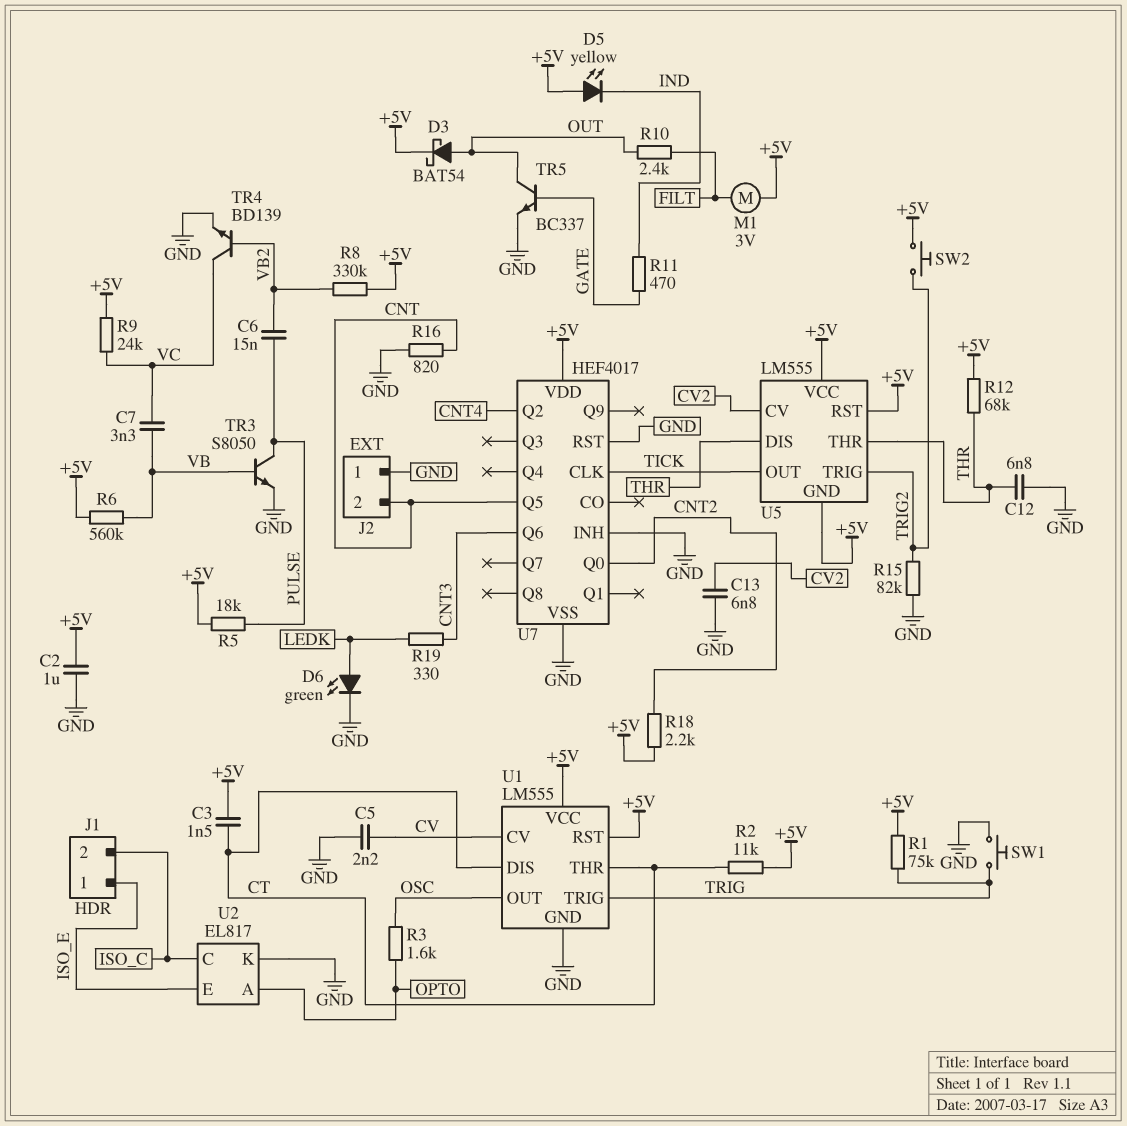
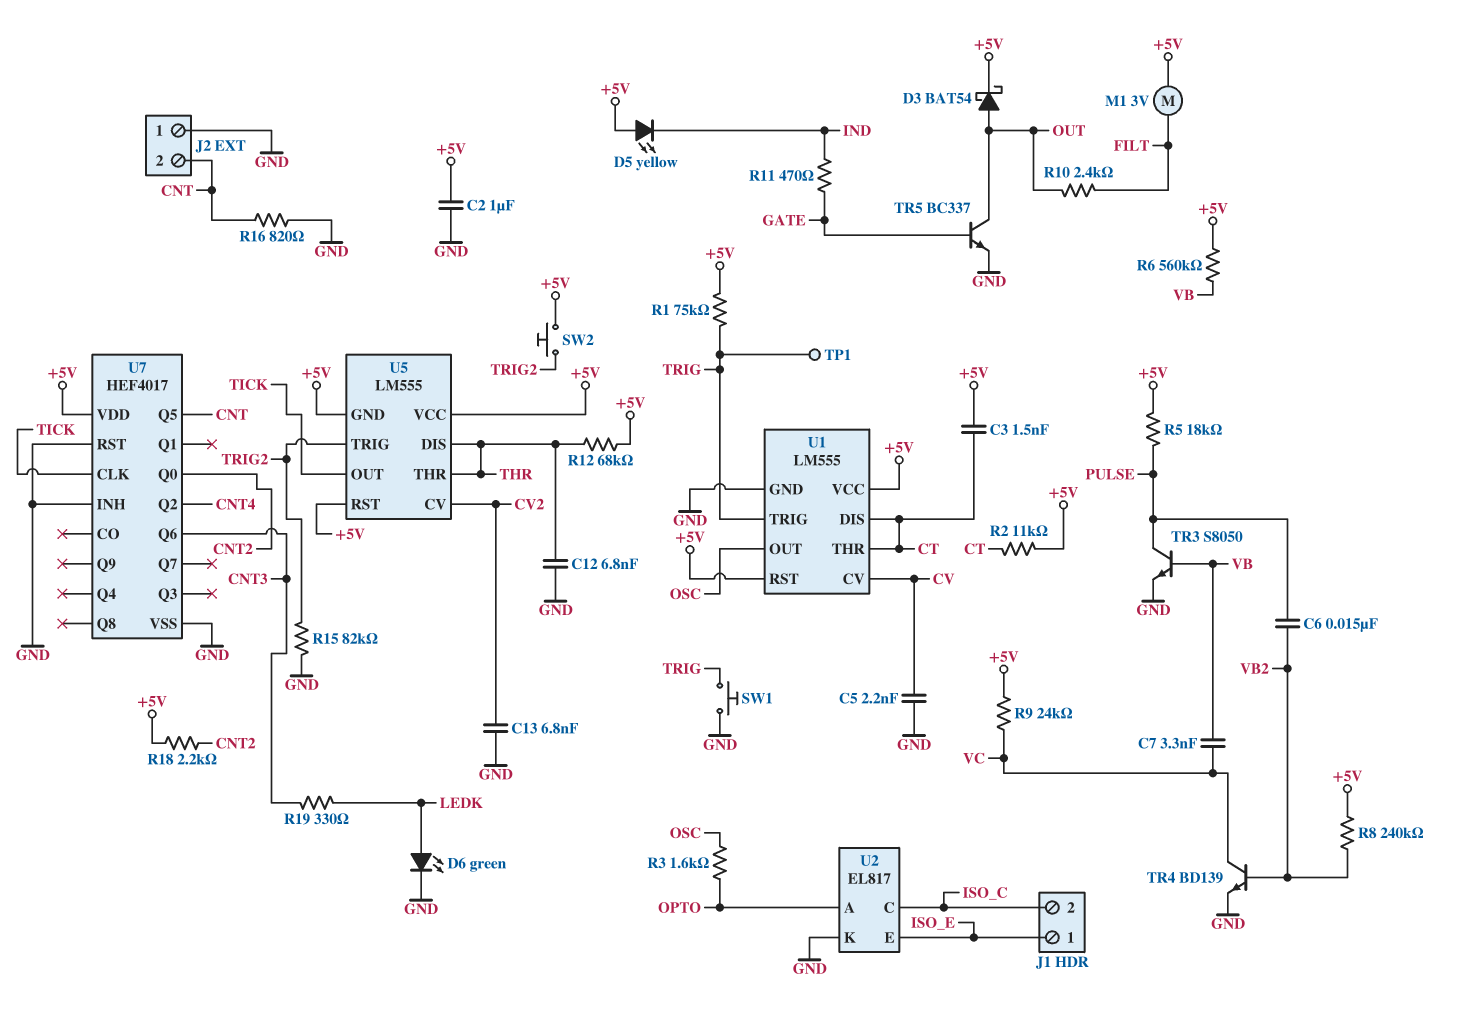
R8: 330k (+5V, VB2) -> 240k (+5V, VB2)
TP1: none -> test point (TRIG)

